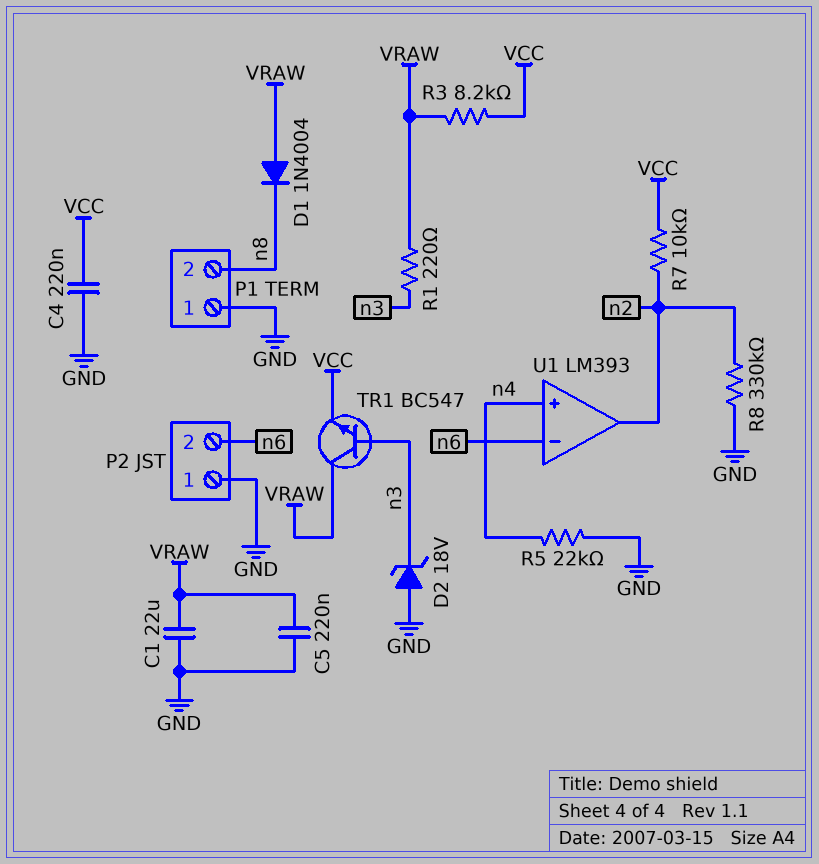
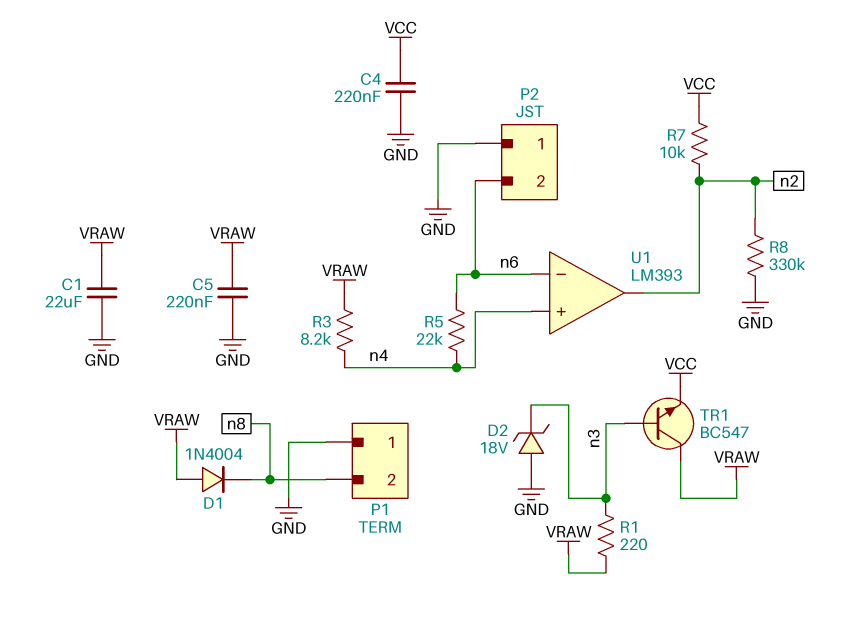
R3: 8.2k (VCC, VRAW) -> 8.2k (VRAW, n4)
R5: 22k (GND, n4) -> 22k (n4, n6)

